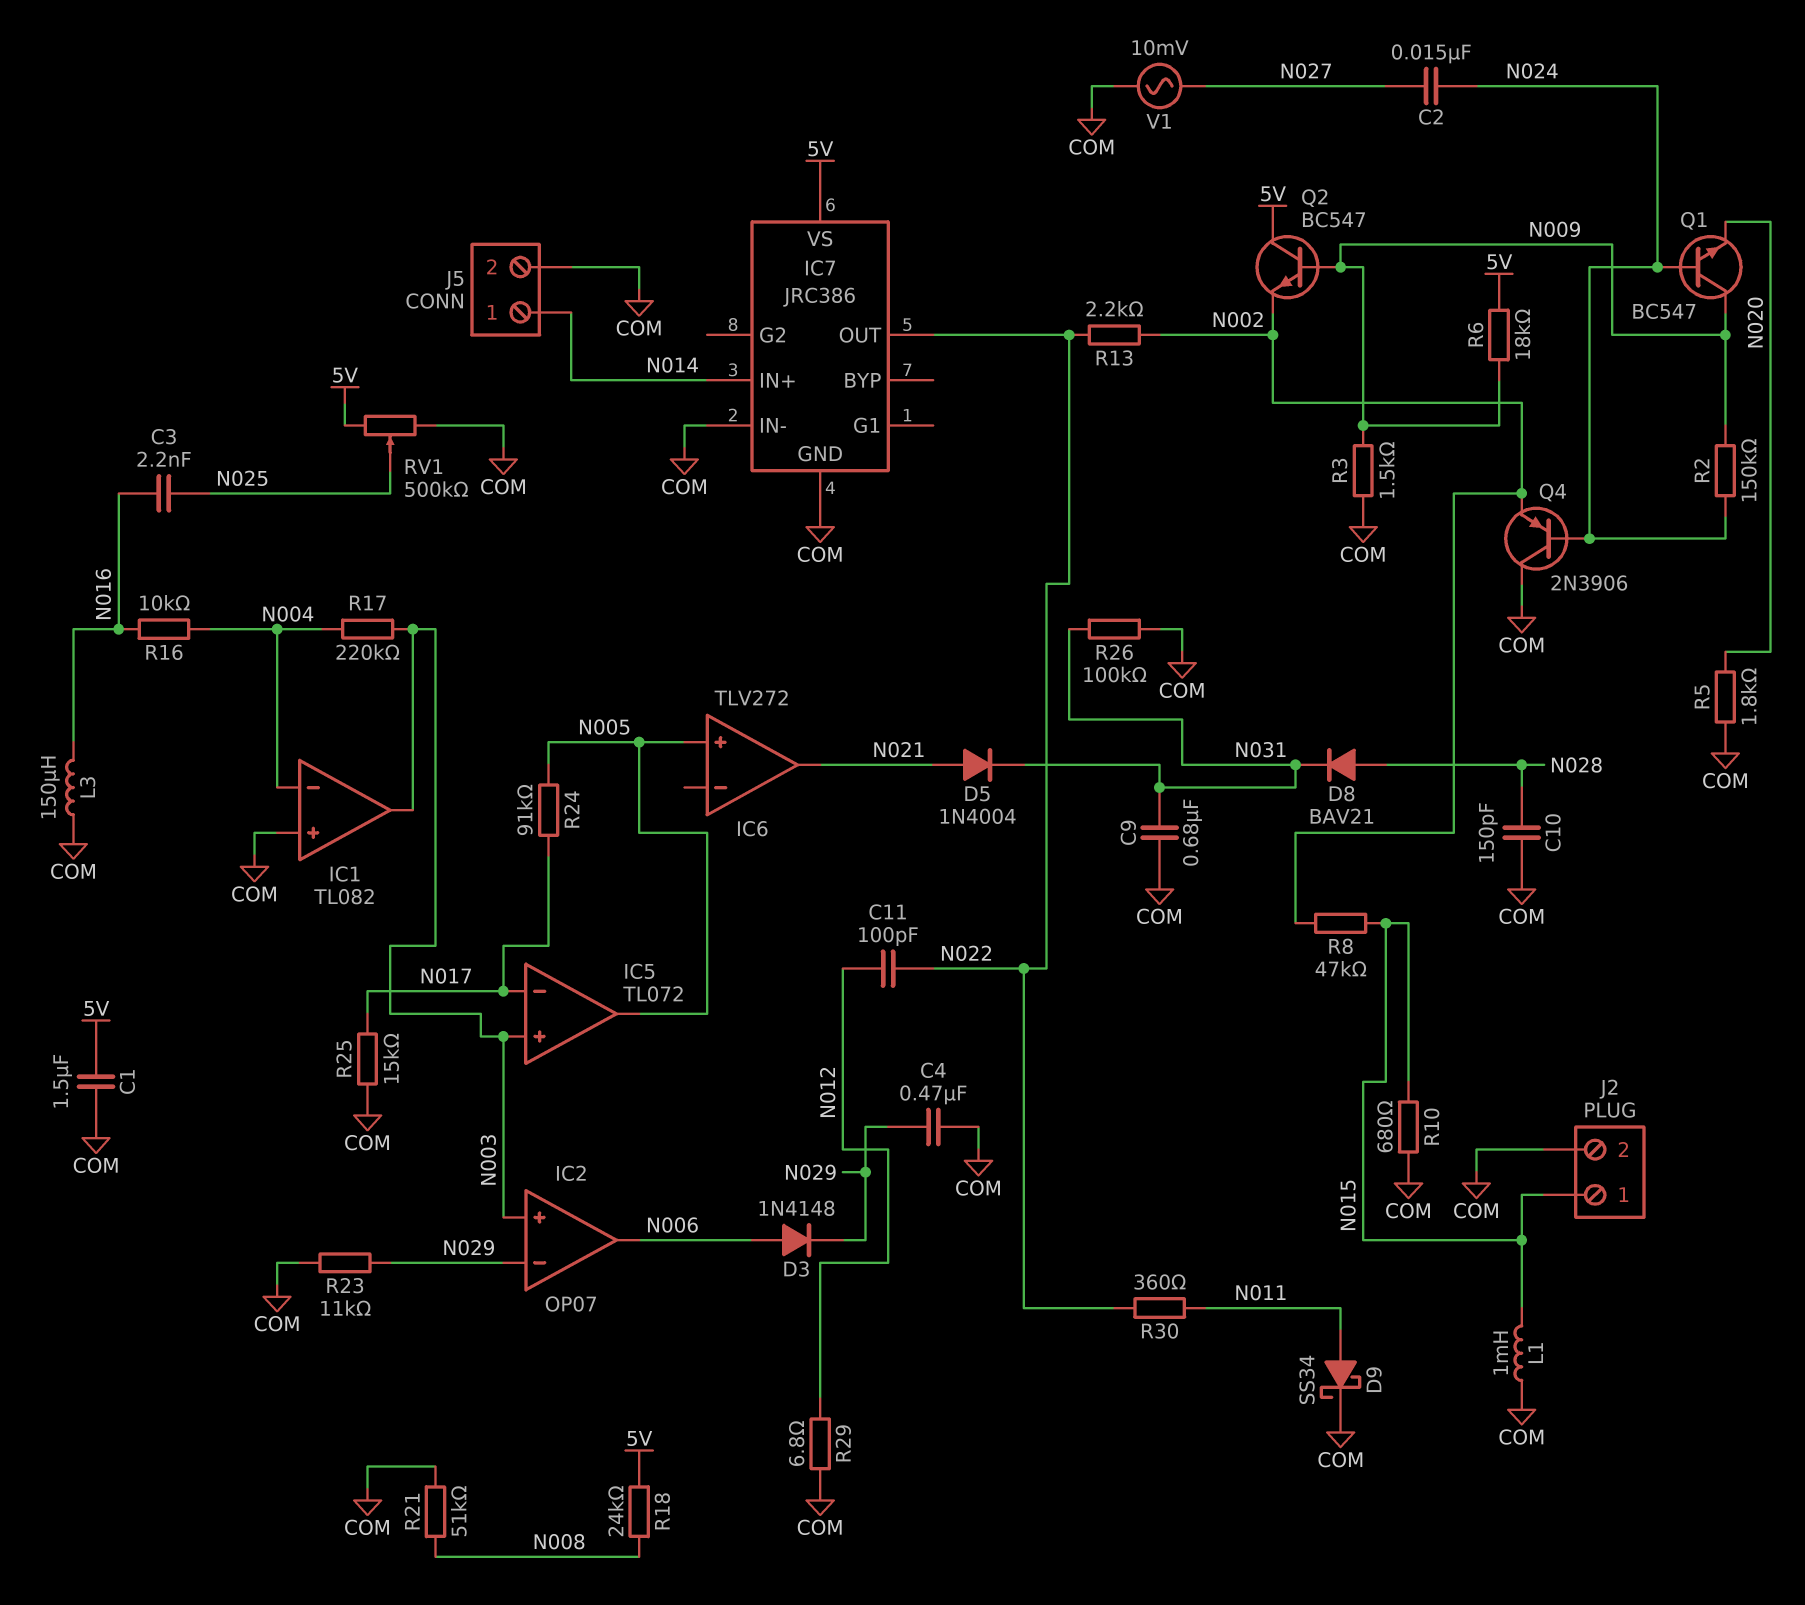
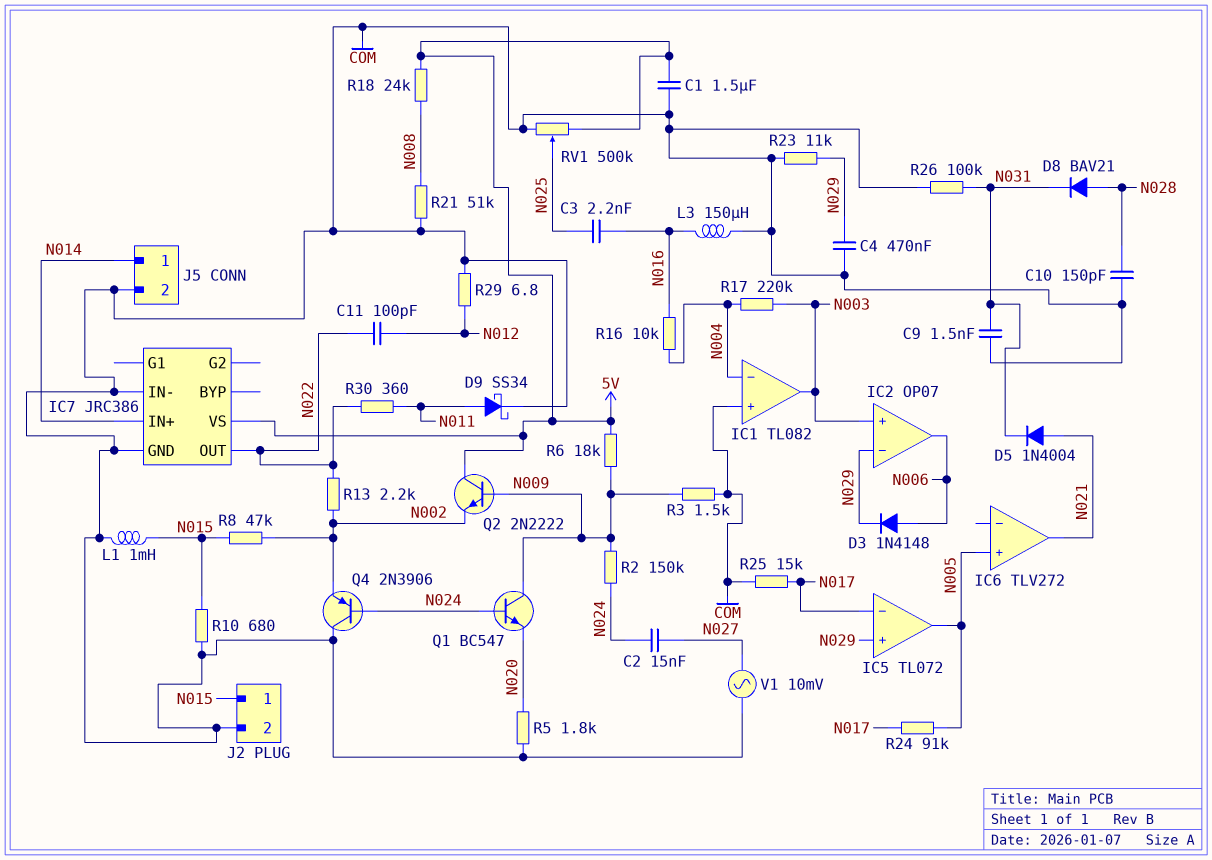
C9: 680nF (COM, N031) -> 1.5nF (COM, N031)
IC5 pin in+: N003 -> N029
Q2: NPN BC547 (B N009, C 5V, E N002) -> NPN 2N2222 (B N009, C 5V, E N002)

